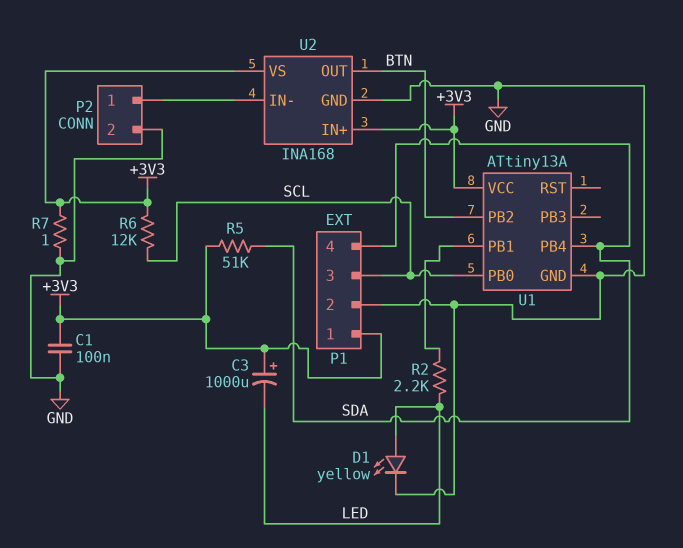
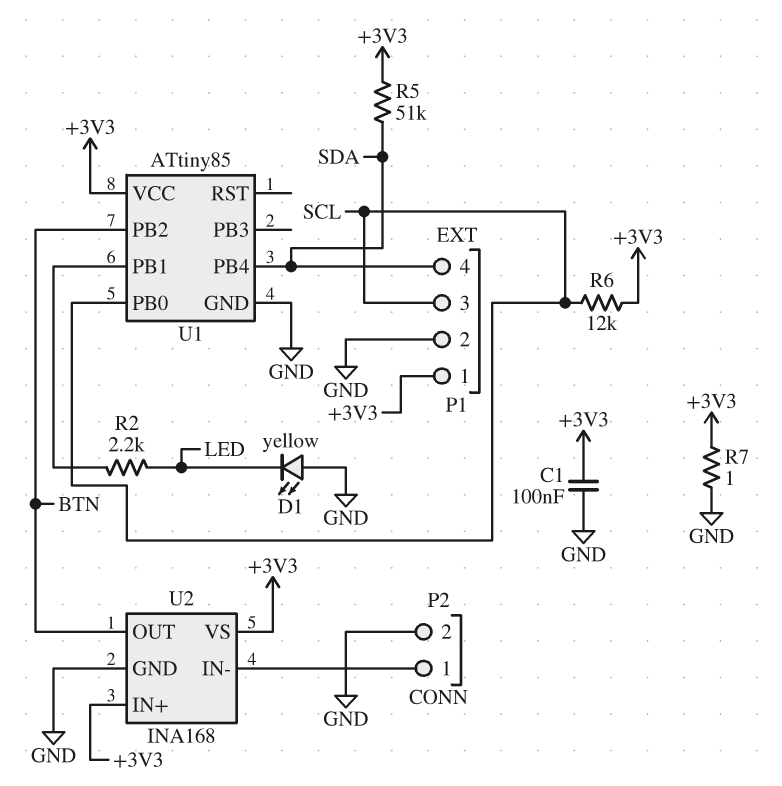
C3: 1000uF (plus +3V3, minus LED) -> none
D1: LED yellow (A LED, K GND) -> LED yellow (A GND, K LED)
U1: ATtiny13A -> ATtiny85

